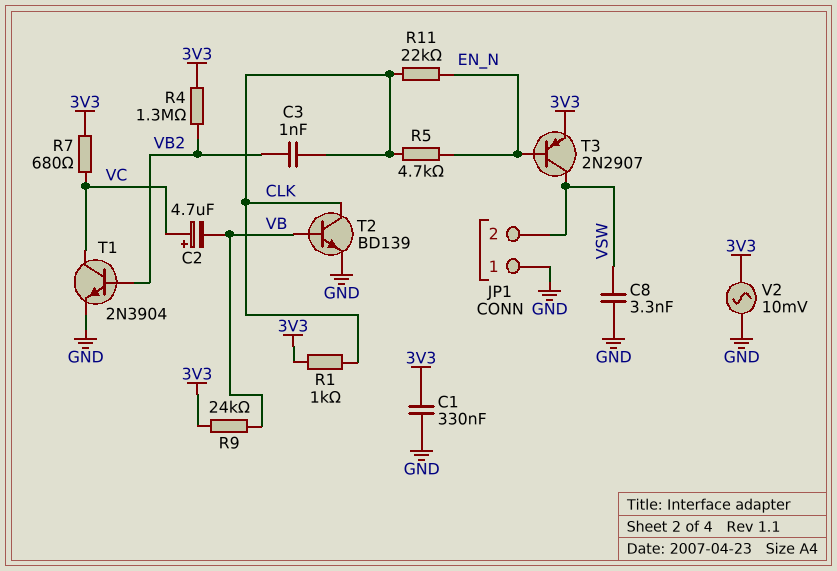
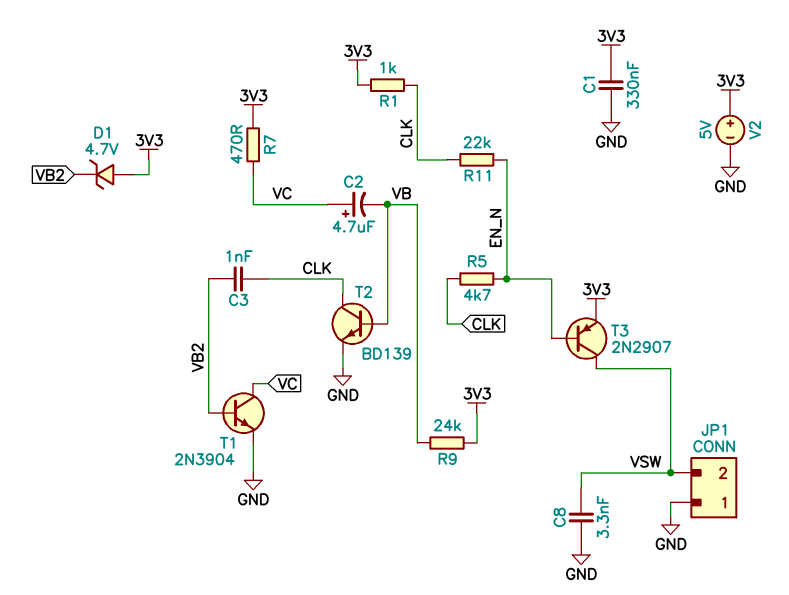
D1: none -> zener 4.7V (A 3V3, K VB2)
R4: 1.3M (3V3, VB2) -> none
R7: 680 (3V3, VC) -> 470 (3V3, VC)
V2: AC 10mV (3V3, GND) -> 5V (plus 3V3, minus GND)

